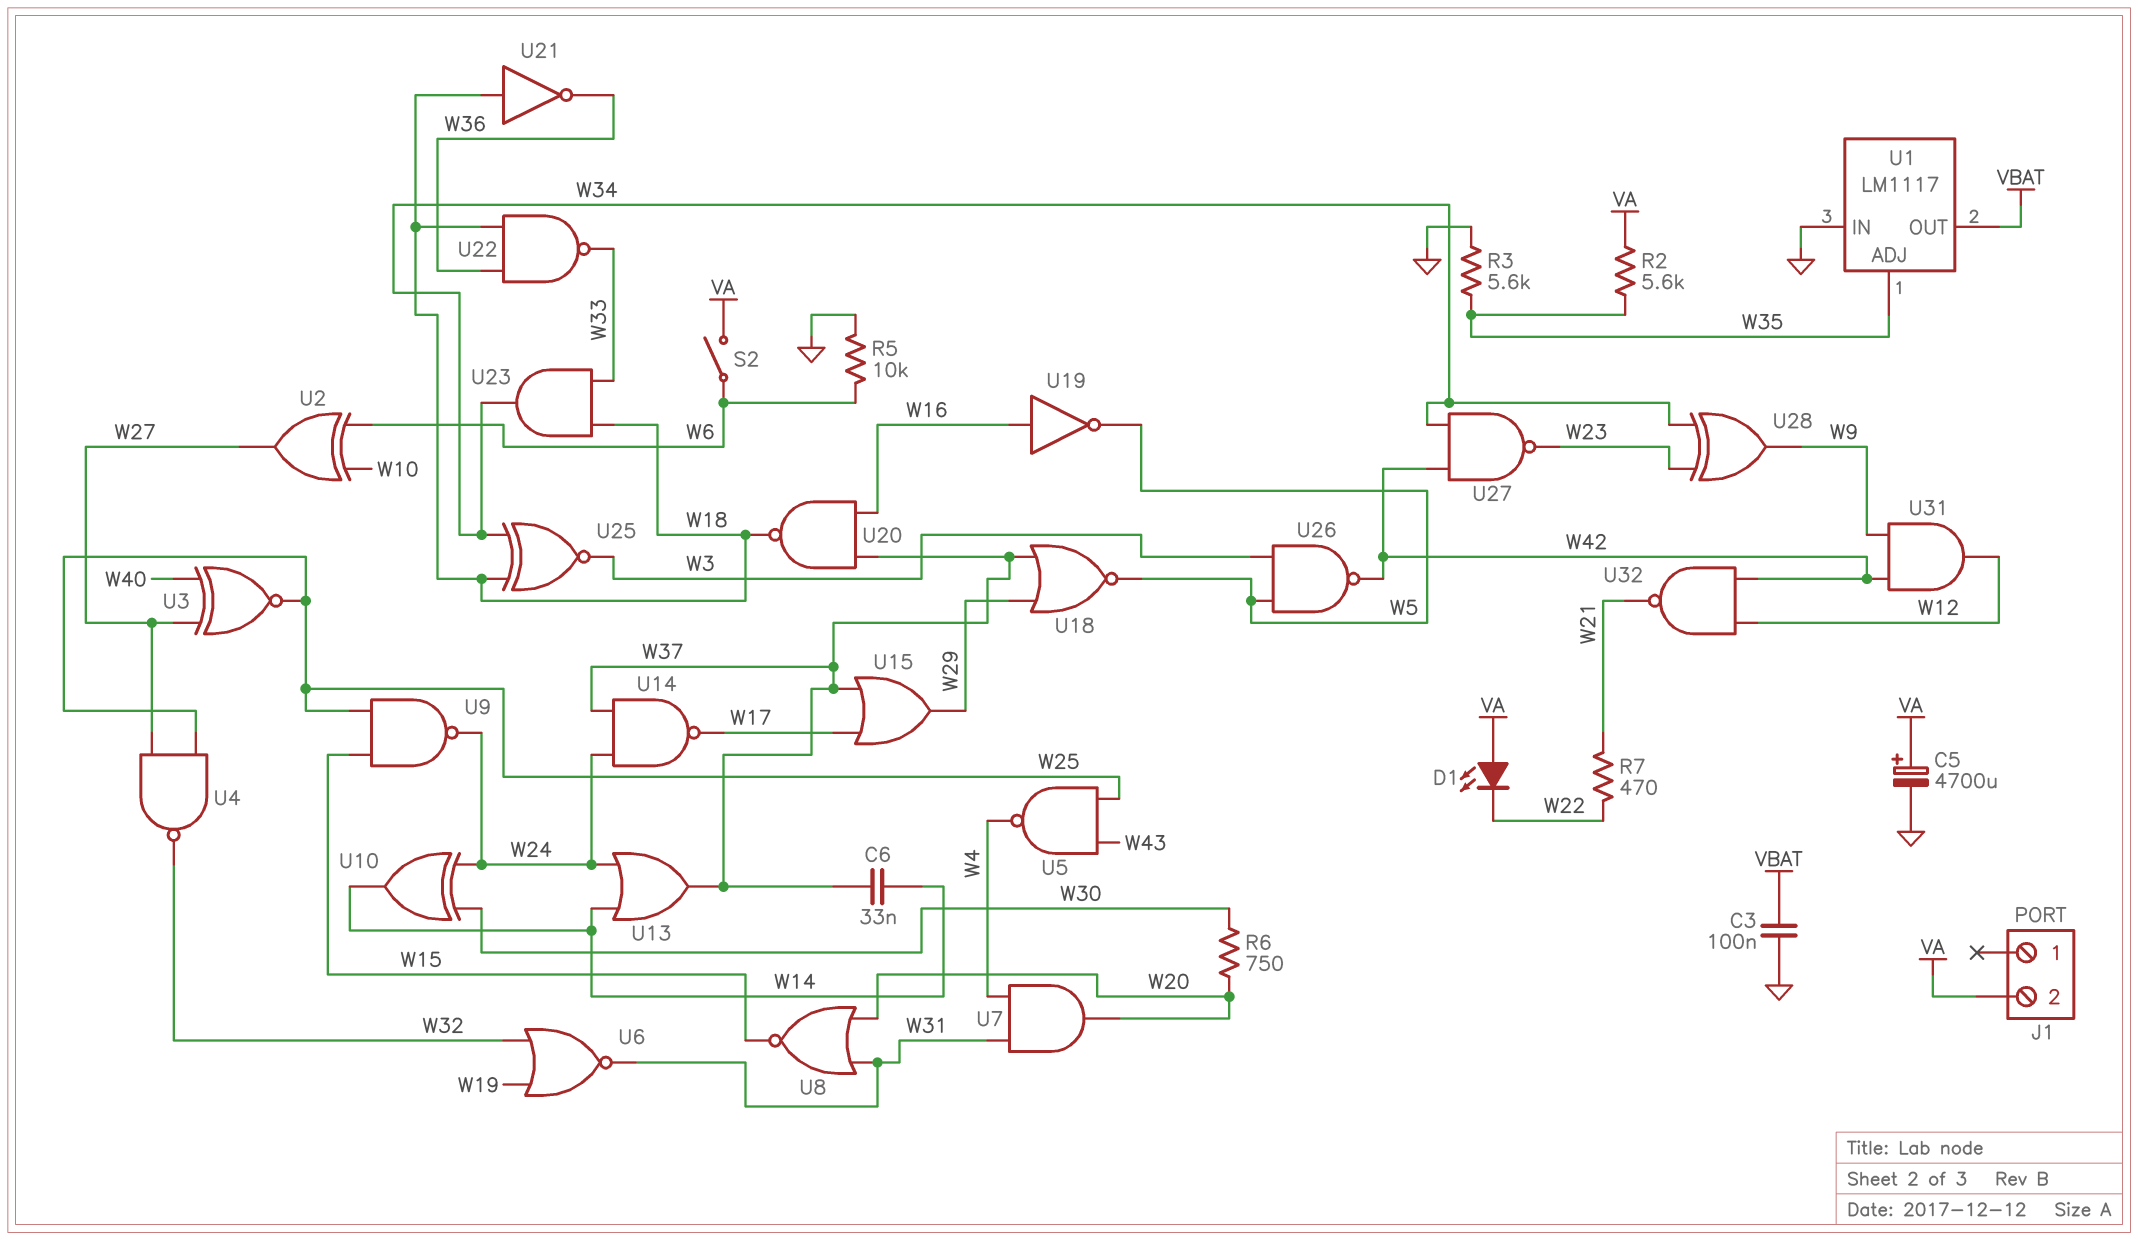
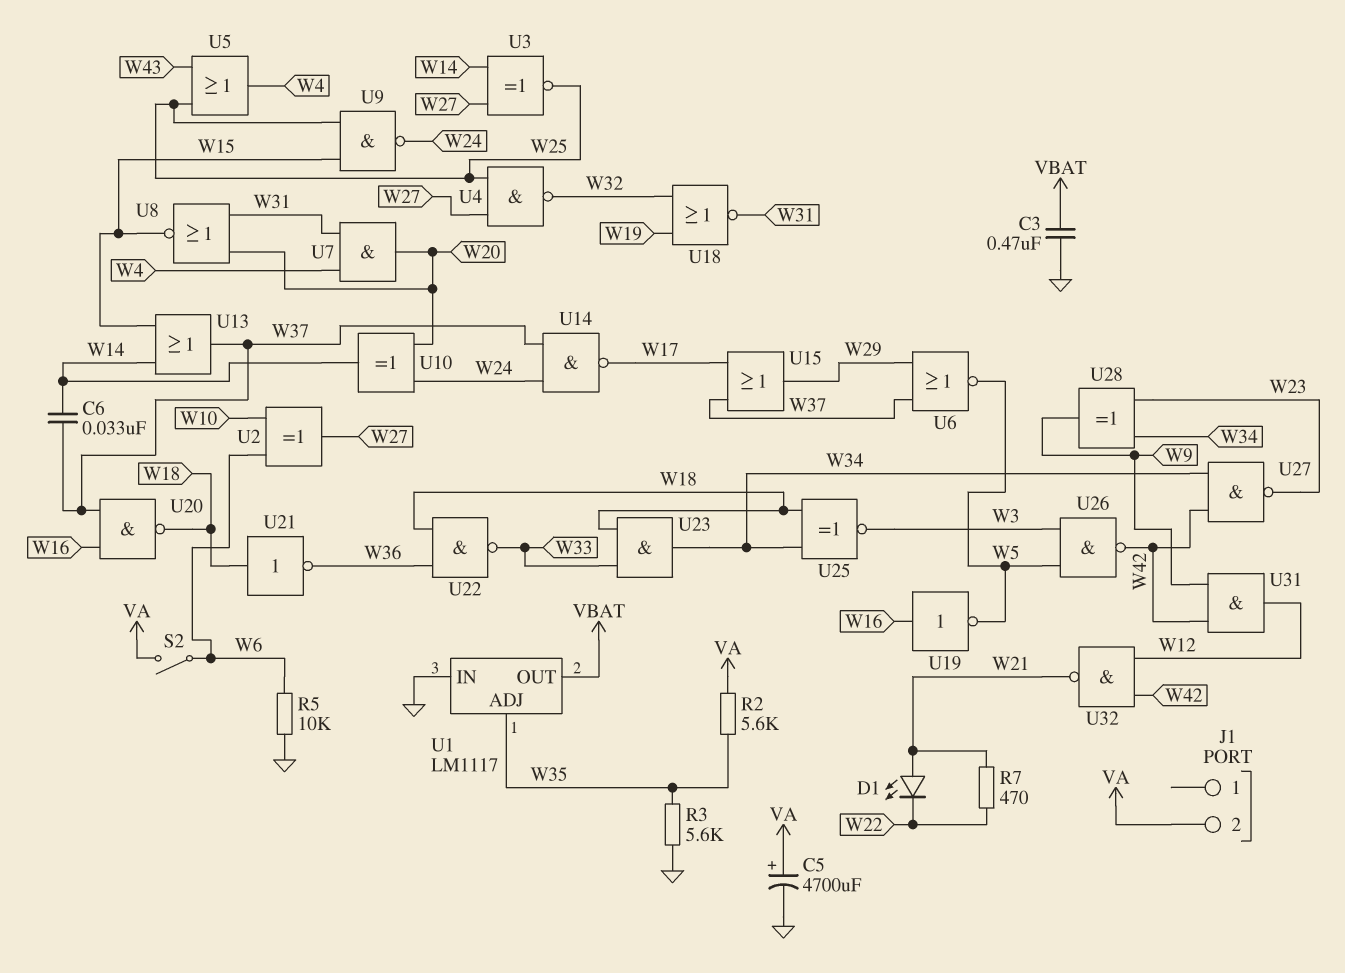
C3: 100nF (GND, VBAT) -> 470nF (GND, VBAT)
D1: LED (A VA, K W22) -> LED (A W21, K W22)
R6: 750 (W20, W30) -> none
U3: XNOR (in W27, in W40, out W25) -> XNOR (in W14, in W27, out W25)
U5: NAND (in W25, in W43, out W4) -> OR (in W25, in W43, out W4)
U6: NOR (in W19, in W32, out W31) -> NOR (in W29, in W37, out W5)
U10: XOR (in W24, in W30, out W14) -> XOR (in W20, in W24, out W14)
U13: OR (in W14, in W24, out W37) -> OR (in W14, in W15, out W37)
U18: NOR (in W29, in W37, out W5) -> NOR (in W19, in W32, out W31)

